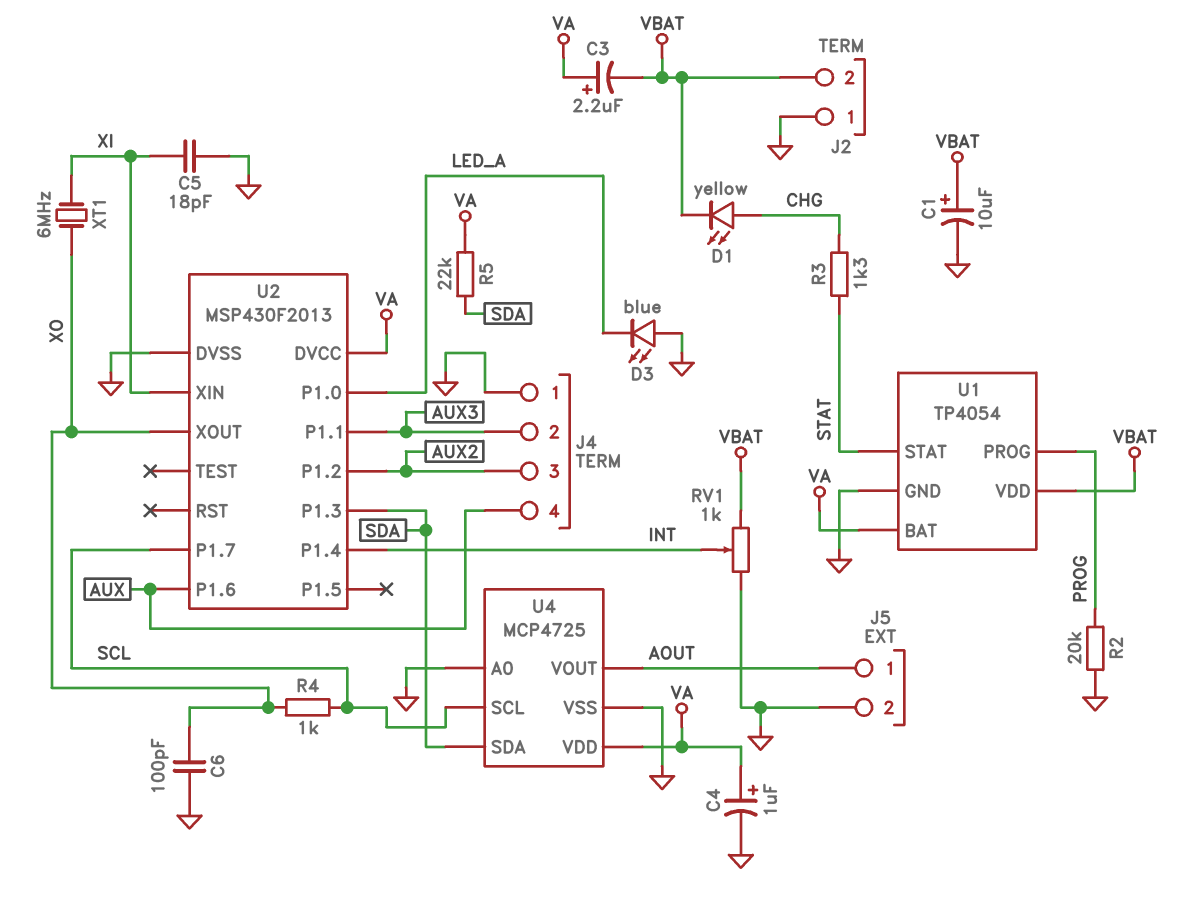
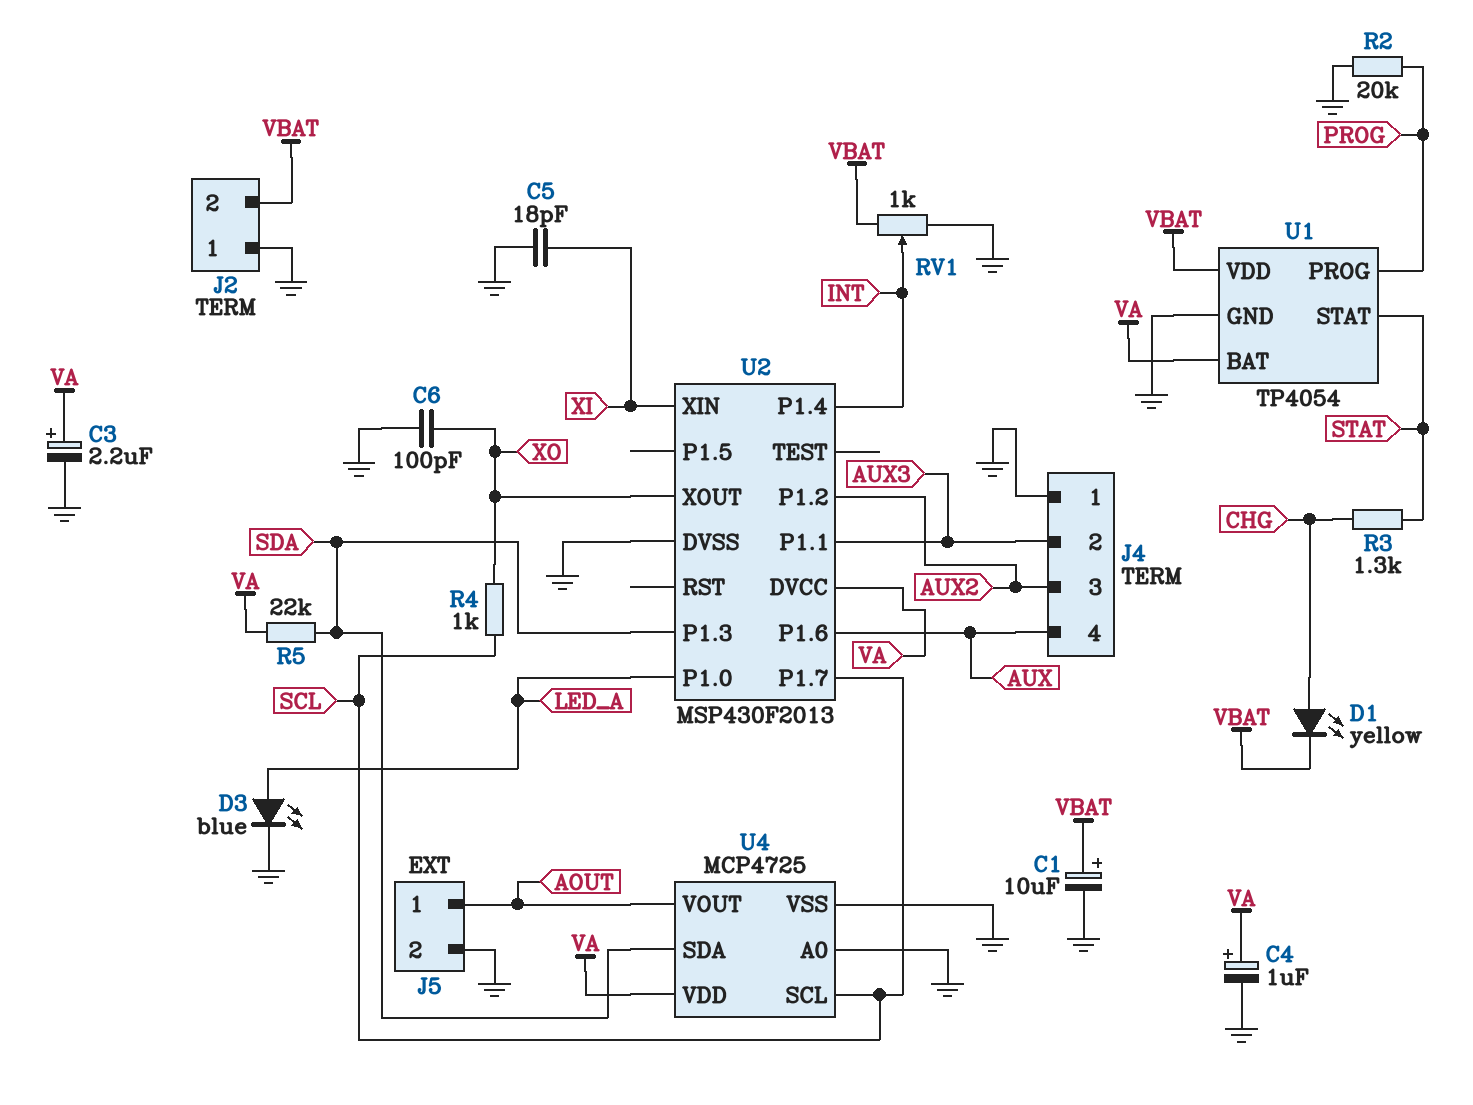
C3: 2.2uF (plus VA, minus VBAT) -> 2.2uF (plus VA, minus GND)
D3: LED blue (A GND, K LED_A) -> LED blue (A LED_A, K GND)
XT1: 6MHz (XI, XO) -> none

